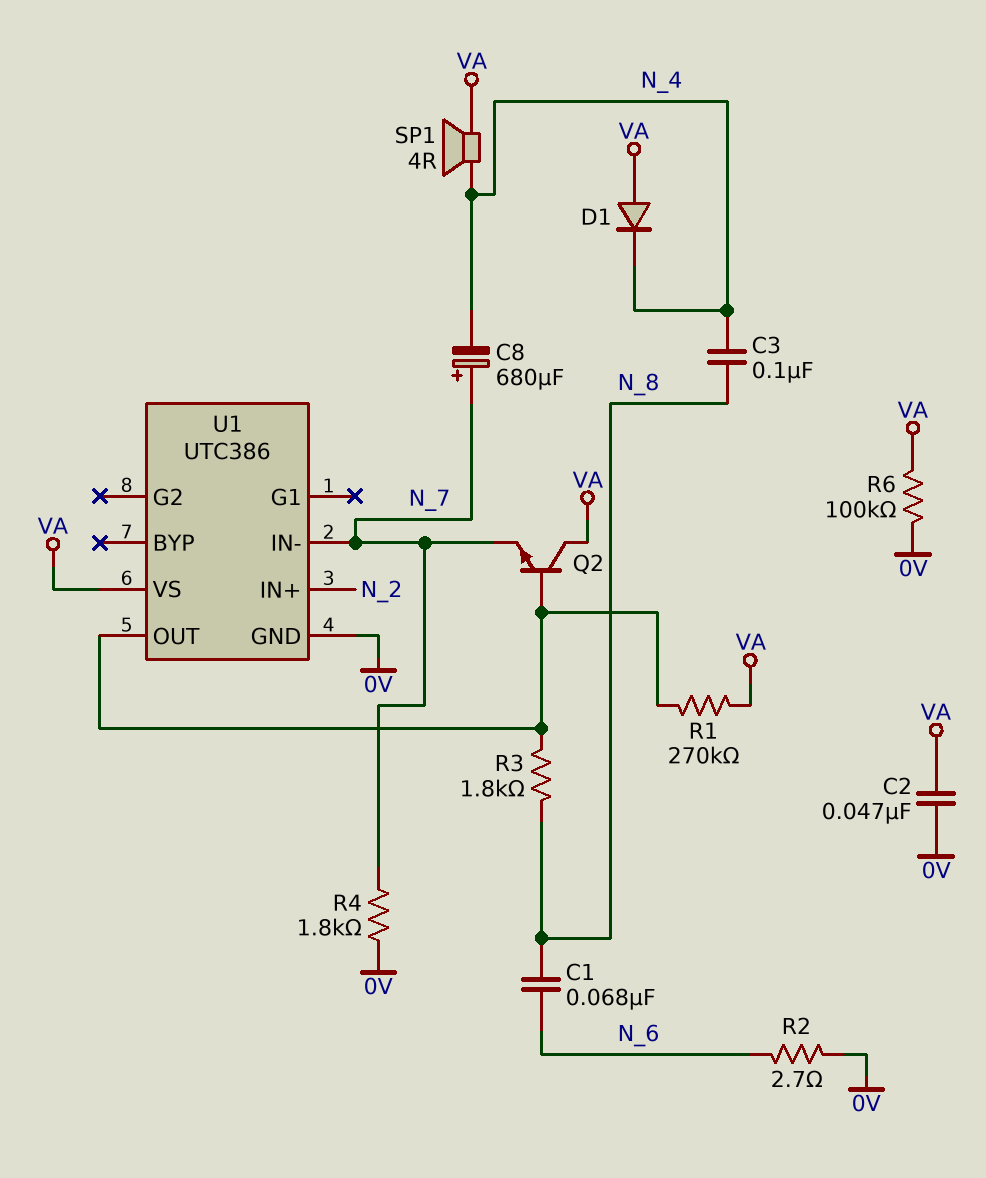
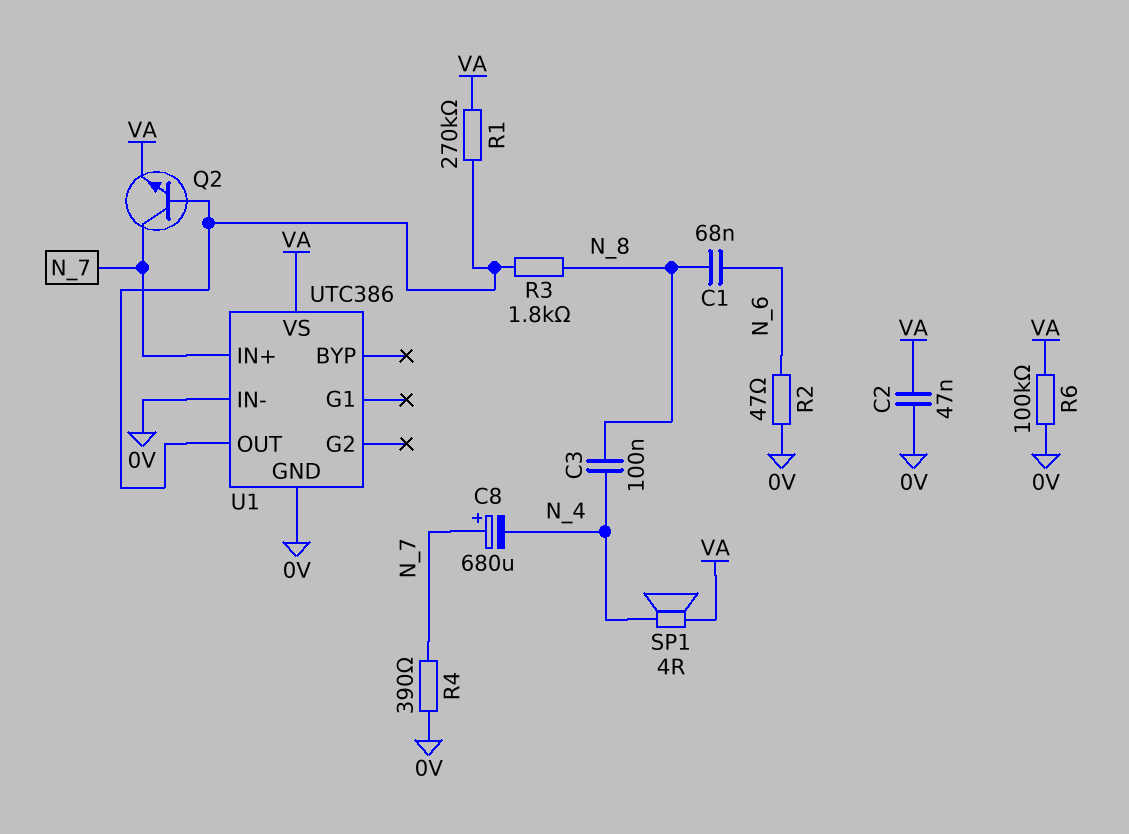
D1: diode (A VA, K N_4) -> none
Q2: NPN (B U1/OUT, C VA, E N_7) -> NPN (B U1/OUT, C N_7, E VA)
R2: 2.7 (0V, N_6) -> 47 (0V, N_6)
R4: 1.8k (0V, N_7) -> 390 (0V, N_7)
U1 pin IN+: N_2 -> N_7
U1 pin IN-: N_7 -> 0V

